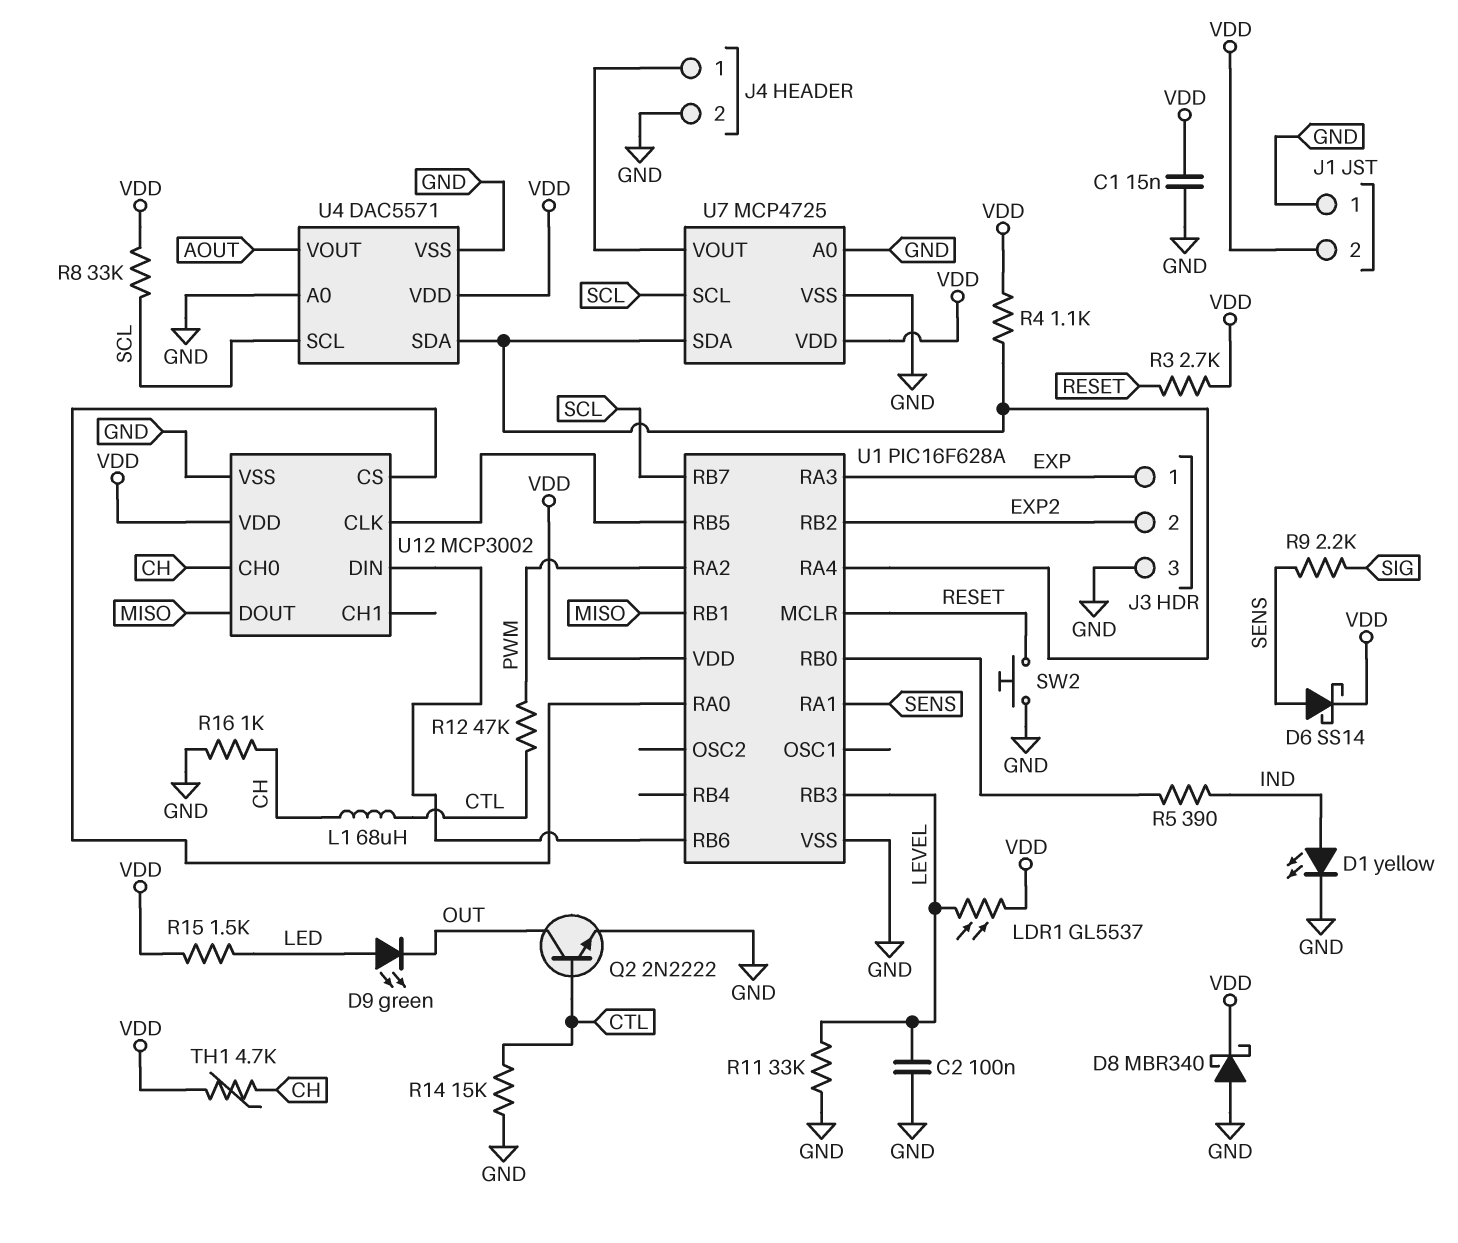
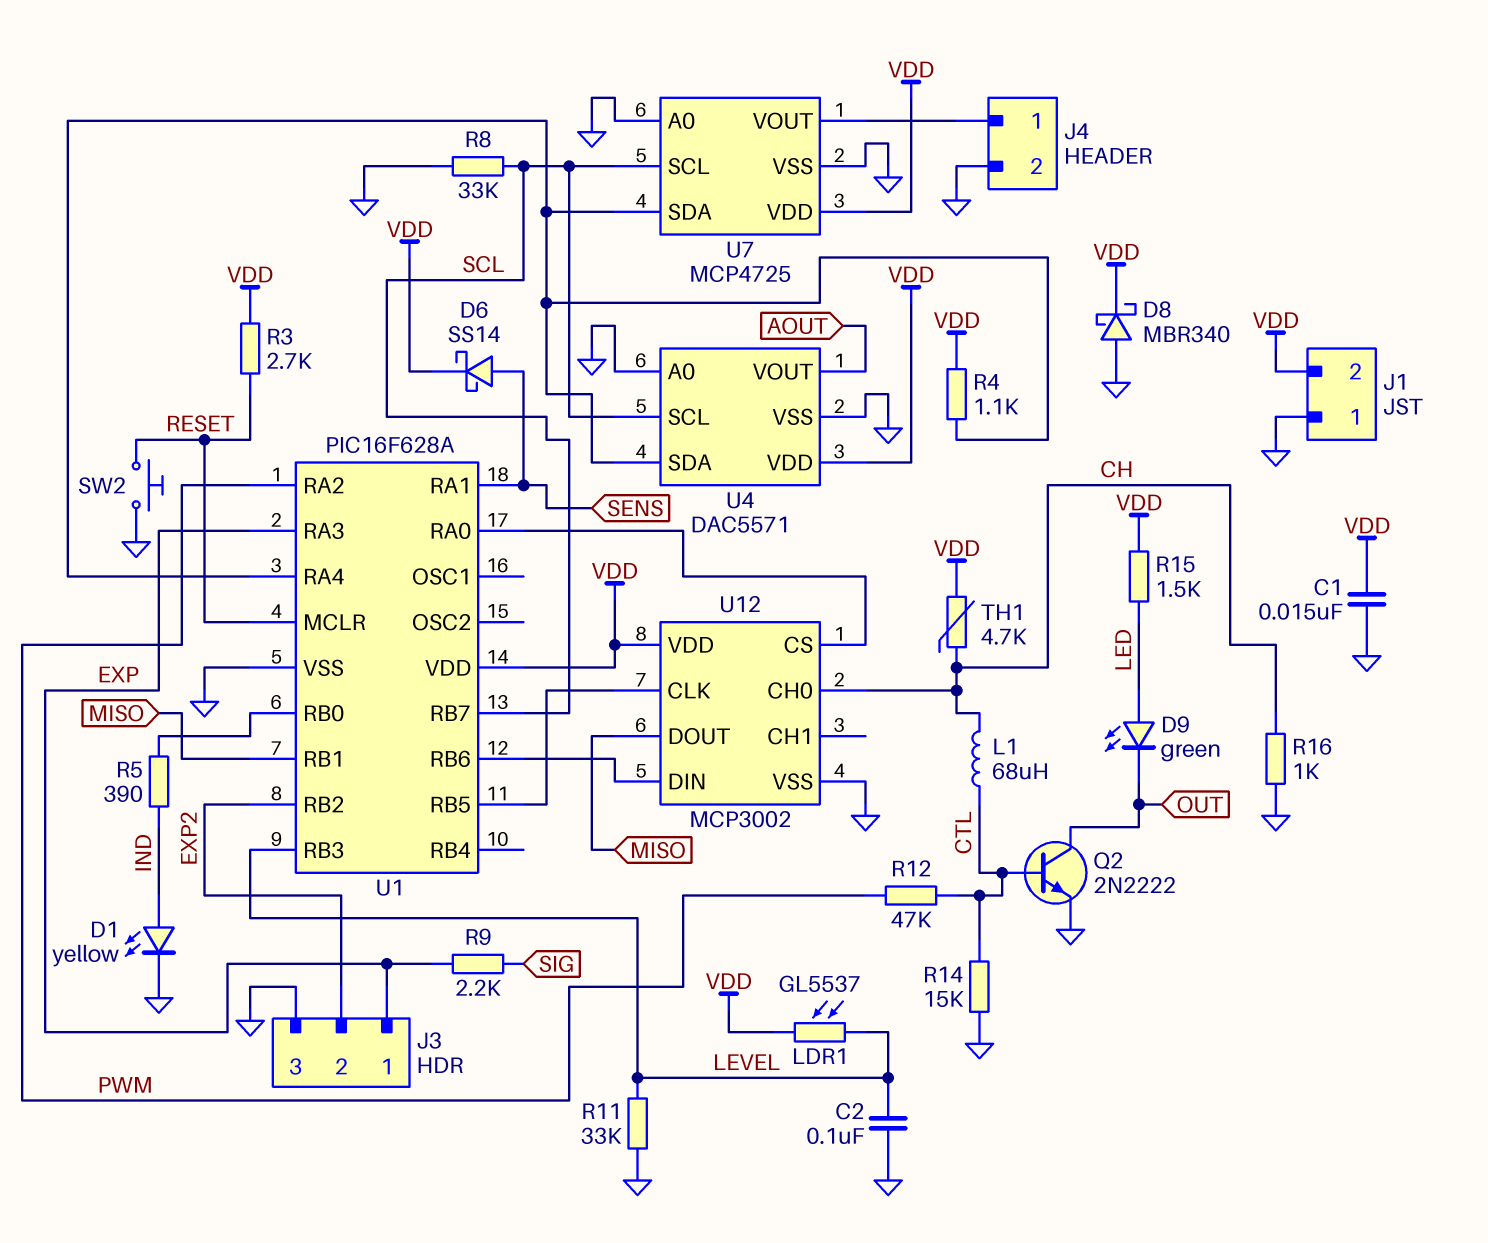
R8: 33k (SCL, VDD) -> 33k (GND, SCL)
R9: 2.2k (SENS, SIG) -> 2.2k (EXP, SIG)

